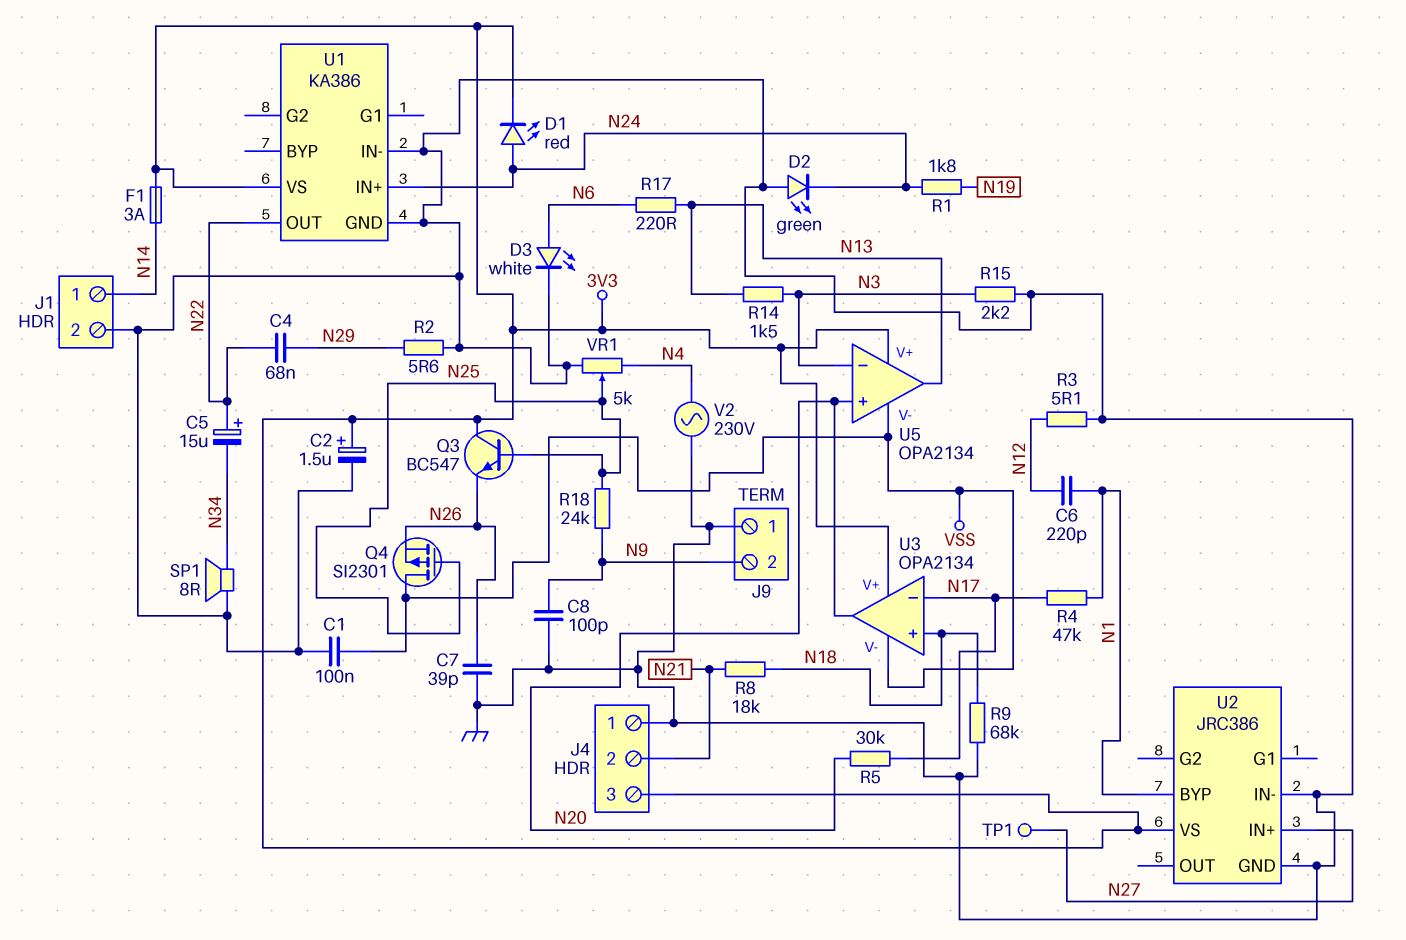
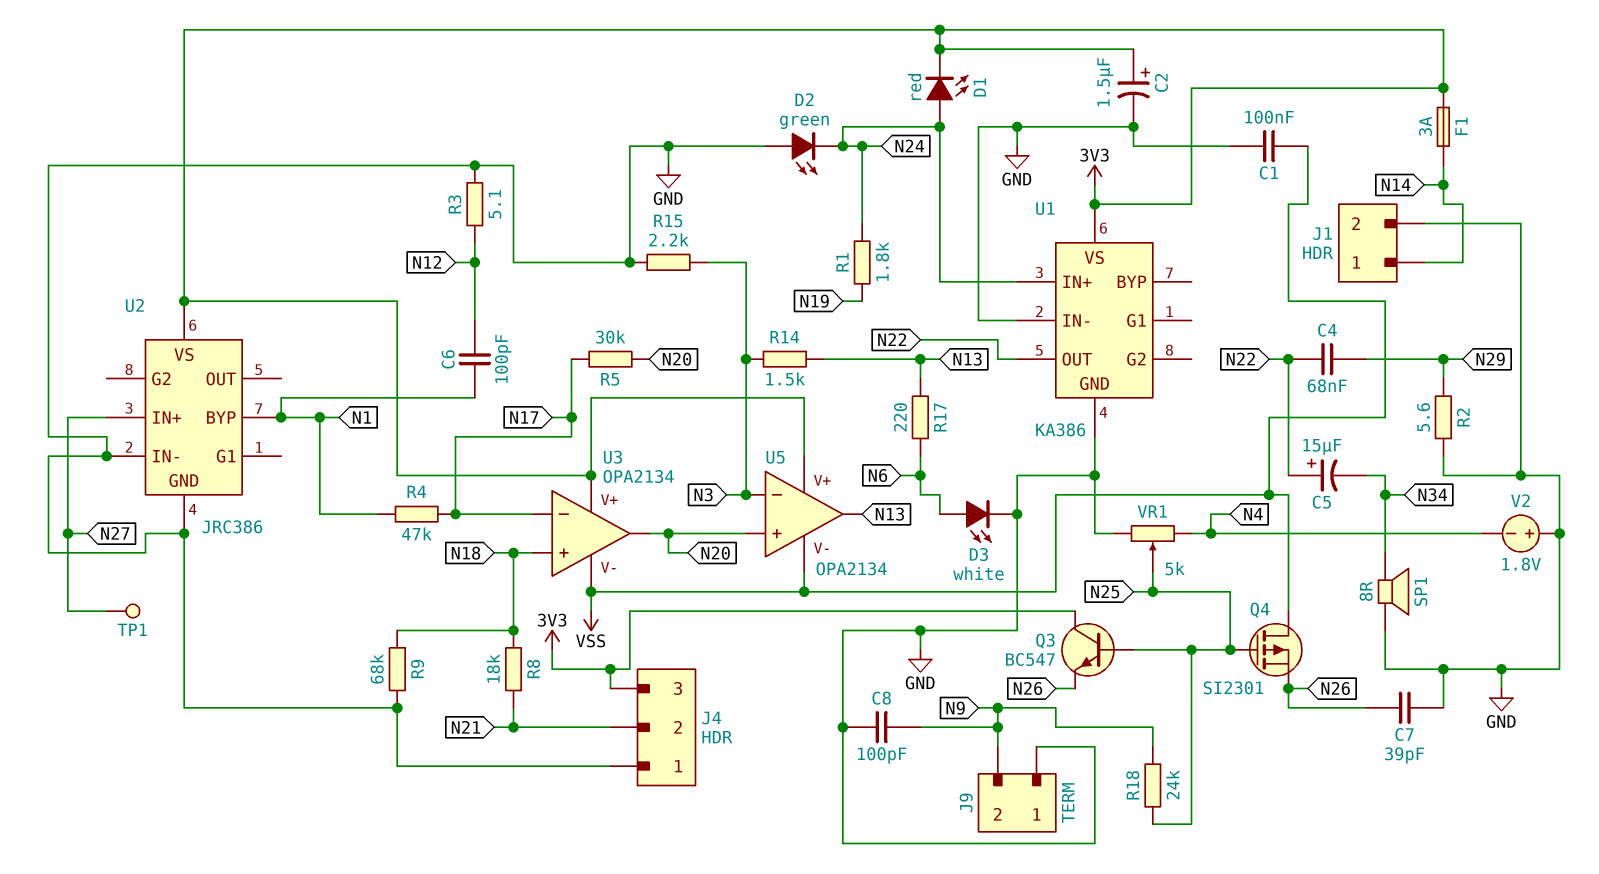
C6: 220pF (N1, N12) -> 100pF (N1, N12)
V2: AC 230V (GND, N4) -> 1.8V (plus GND, minus N4)

